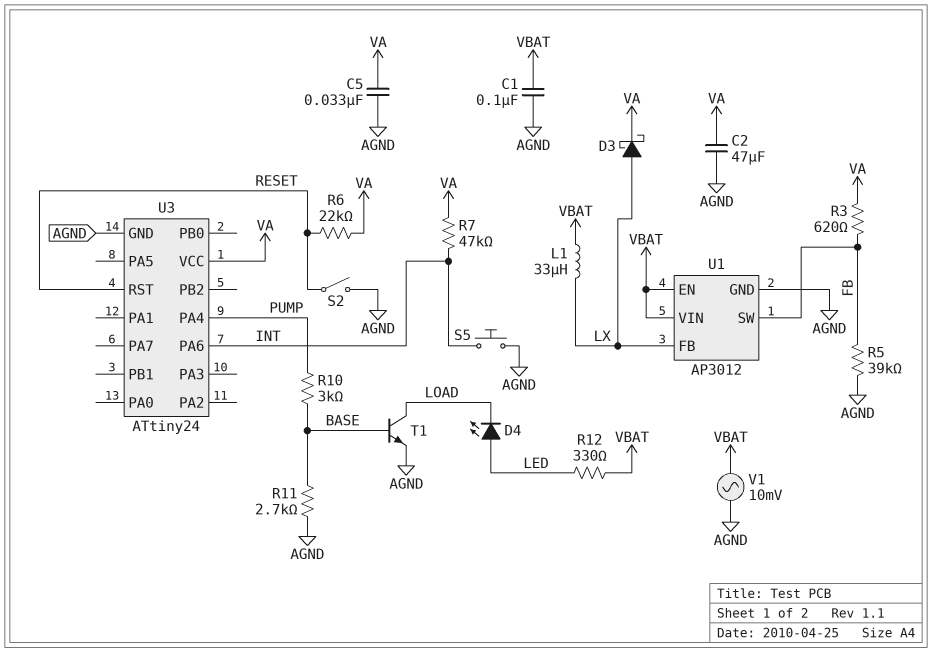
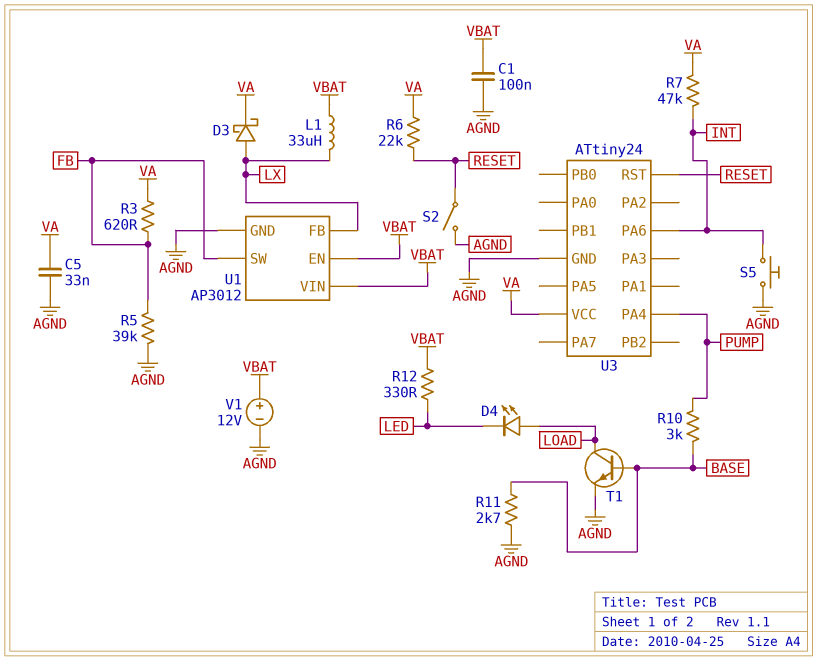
C2: 47uF (AGND, VA) -> none
D4: LED (A LED, K LOAD) -> LED (A LOAD, K LED)
V1: AC 10mV (AGND, VBAT) -> 12V (plus VBAT, minus AGND)

